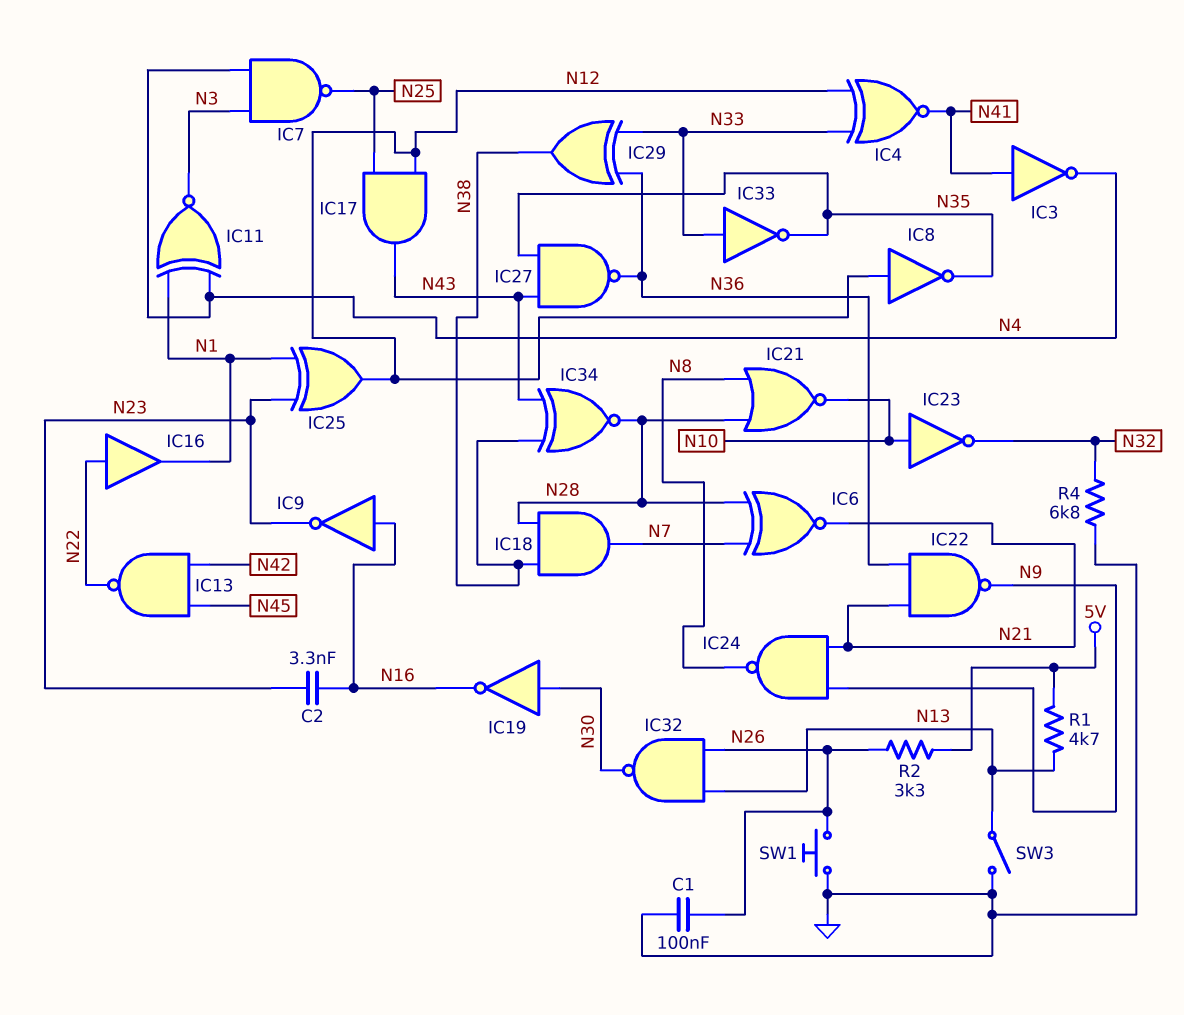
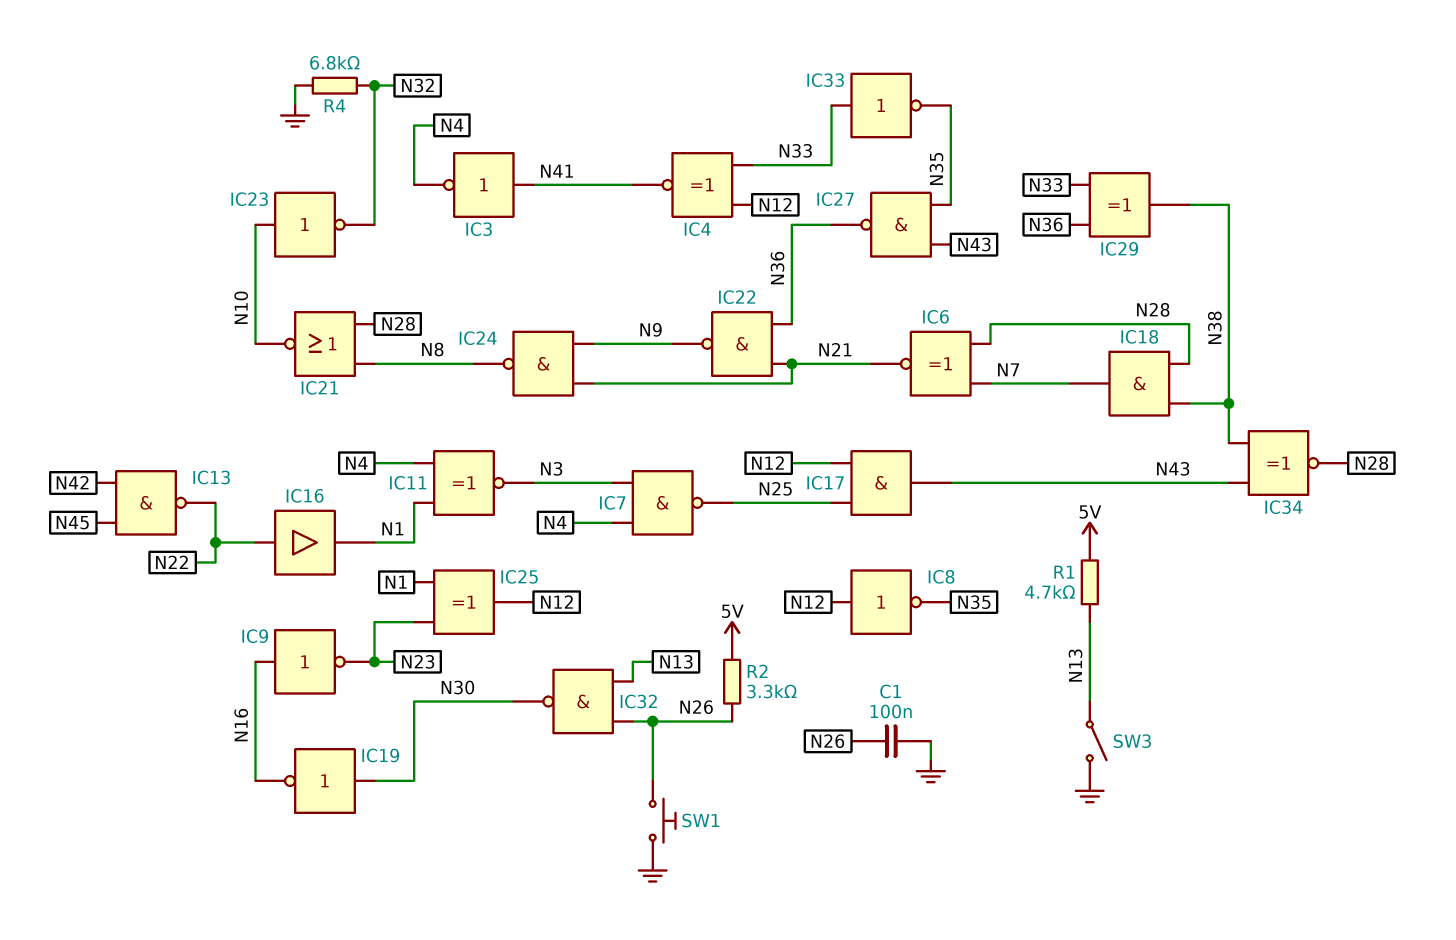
C2: 3.3nF (N16, N23) -> none

